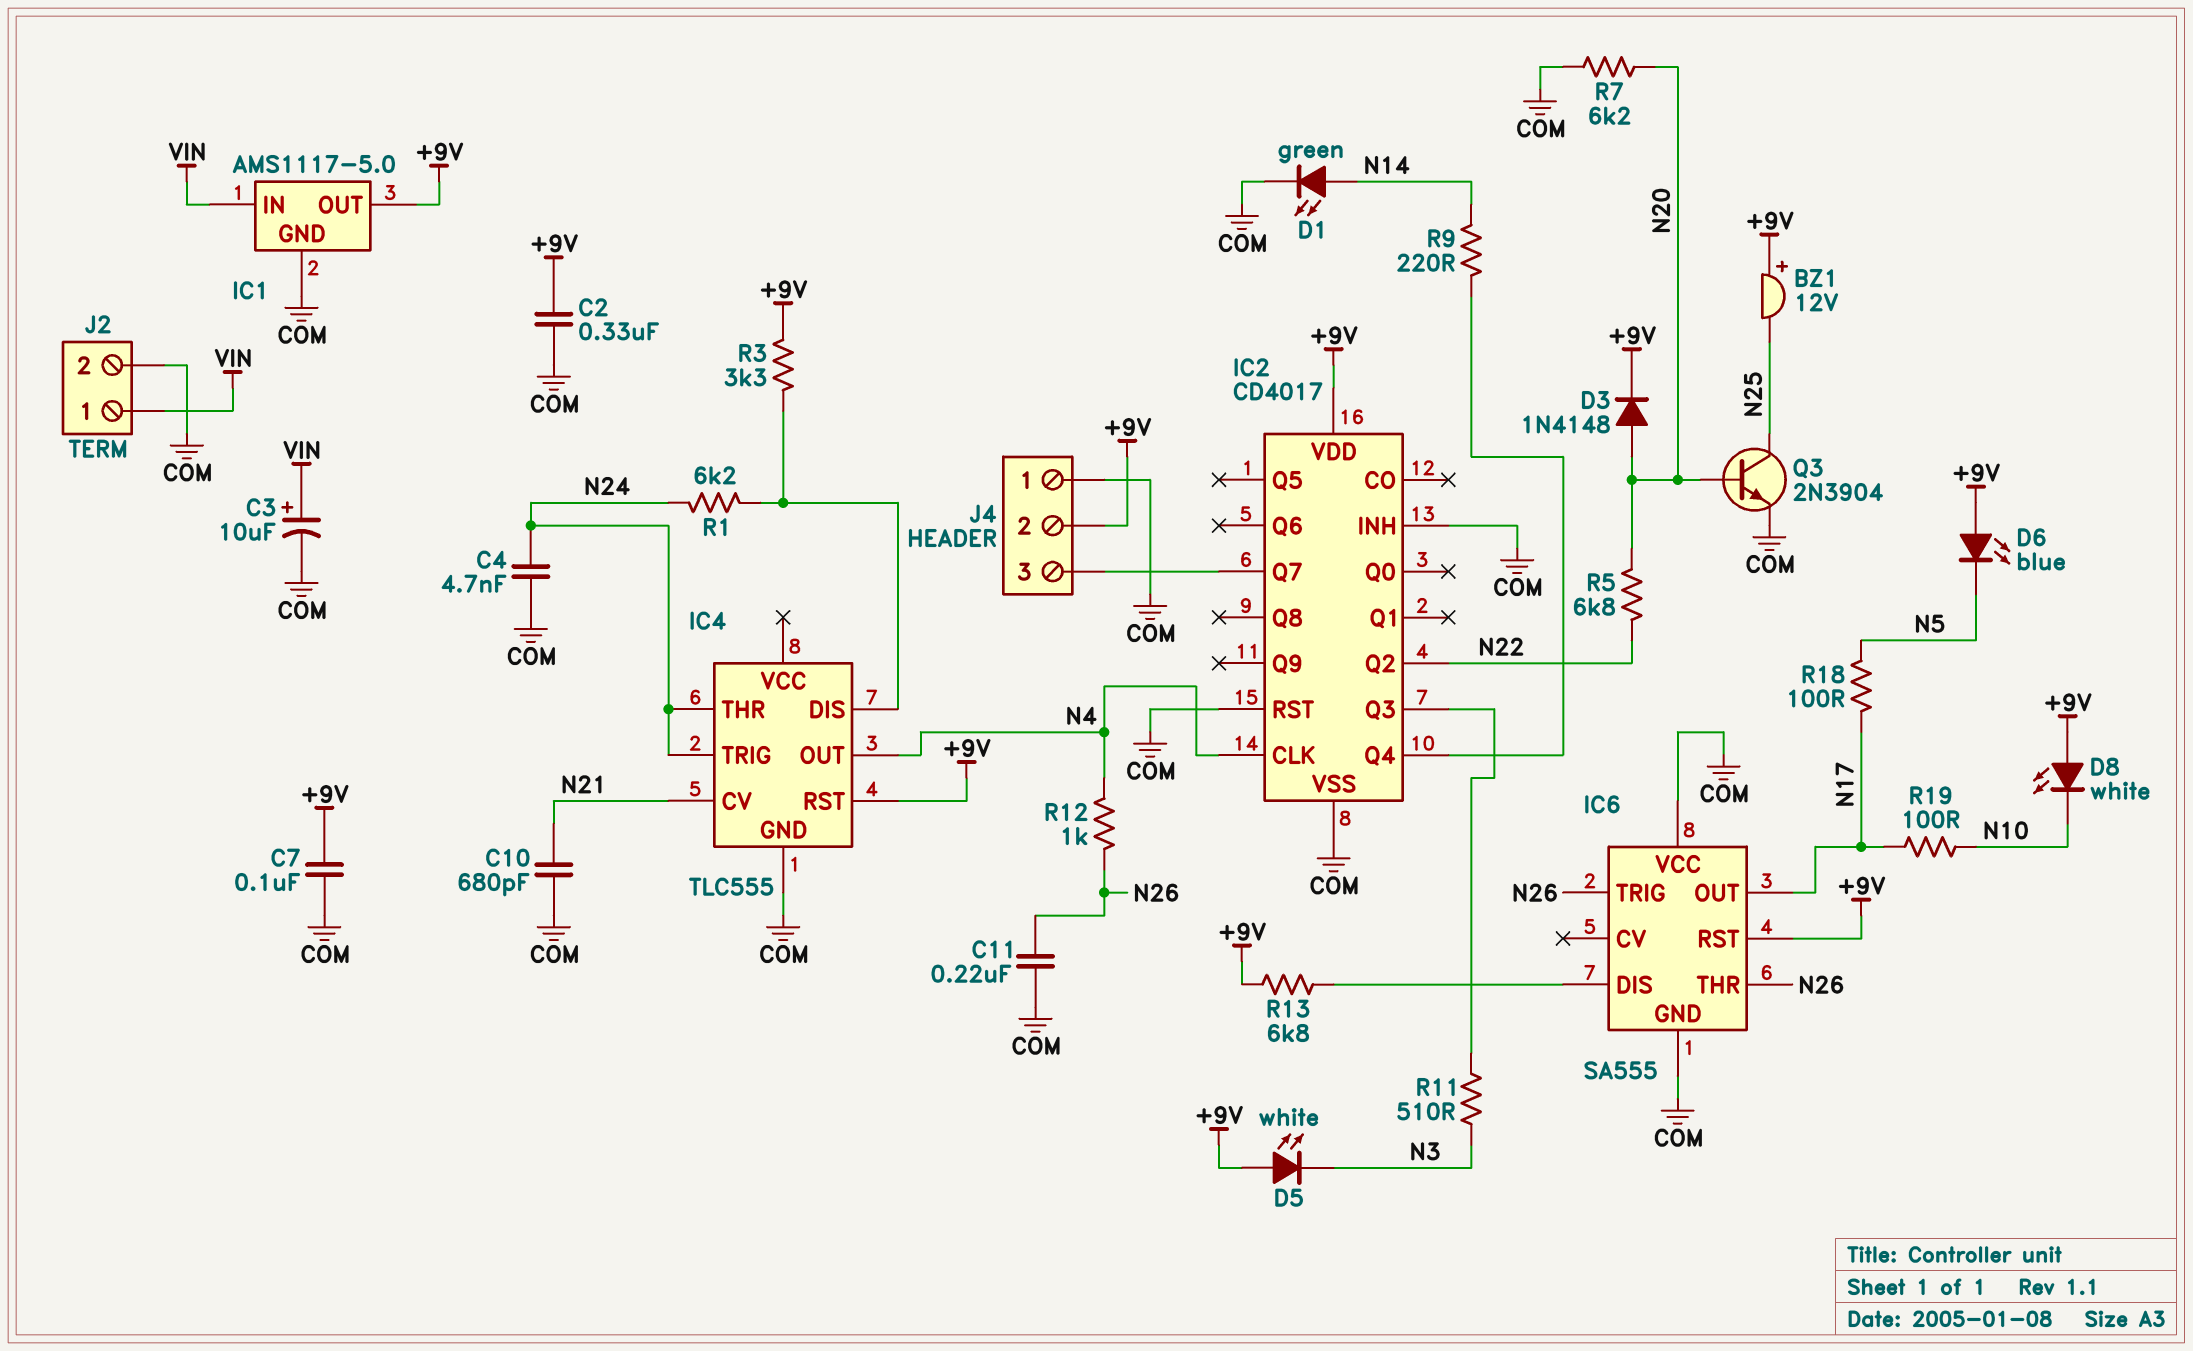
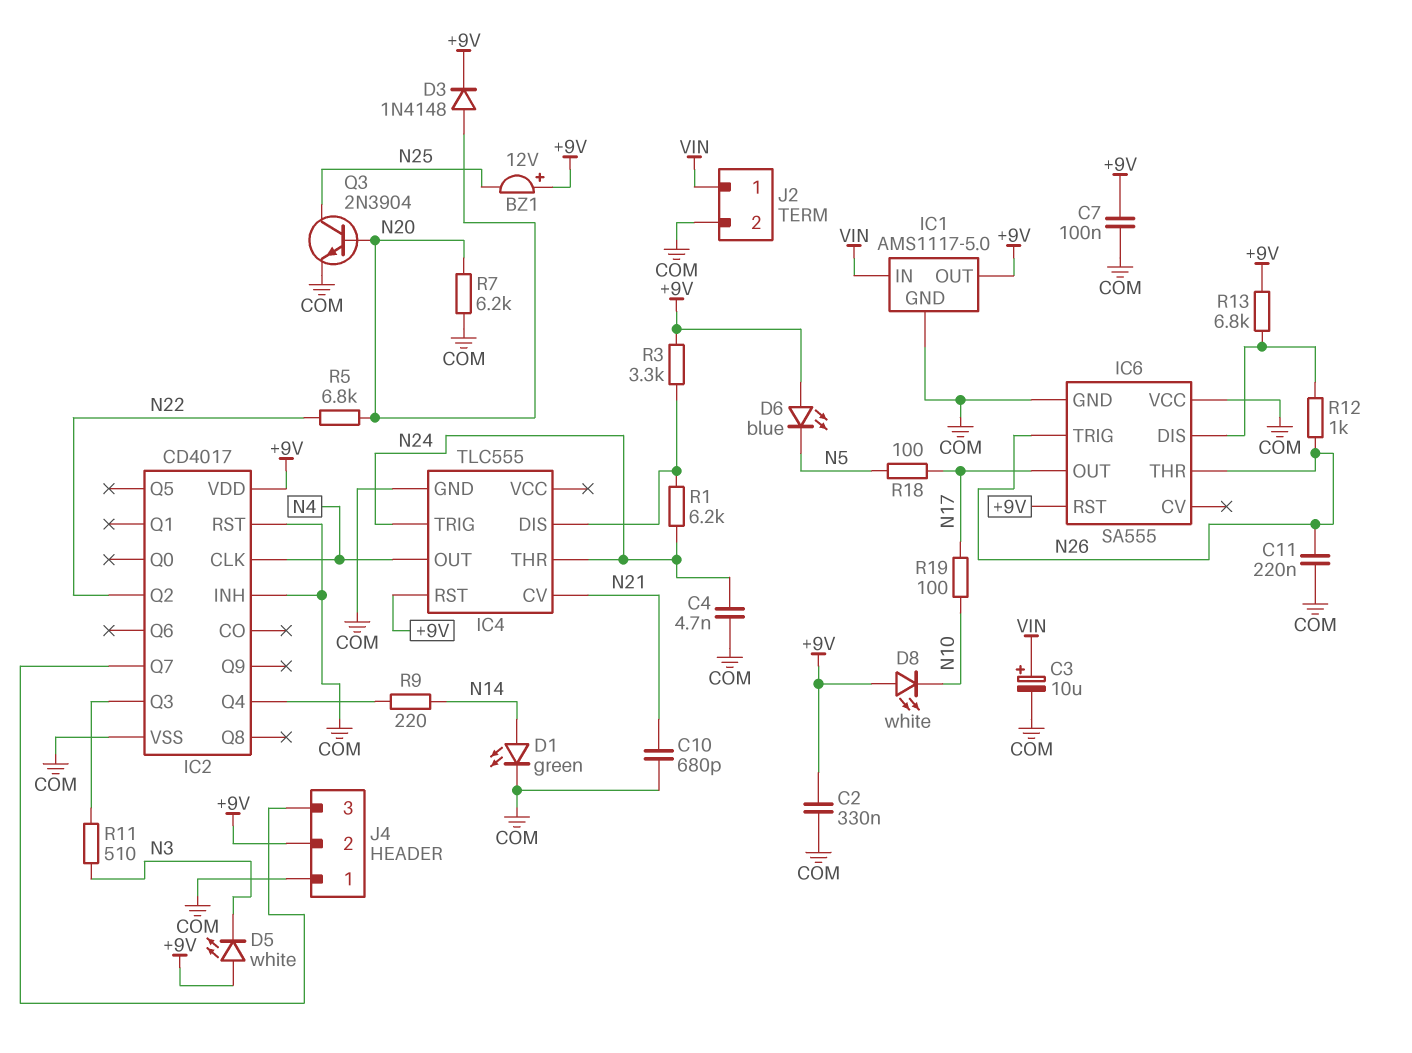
R12: 1k (N4, N26) -> 1k (IC6/DIS, N26)

